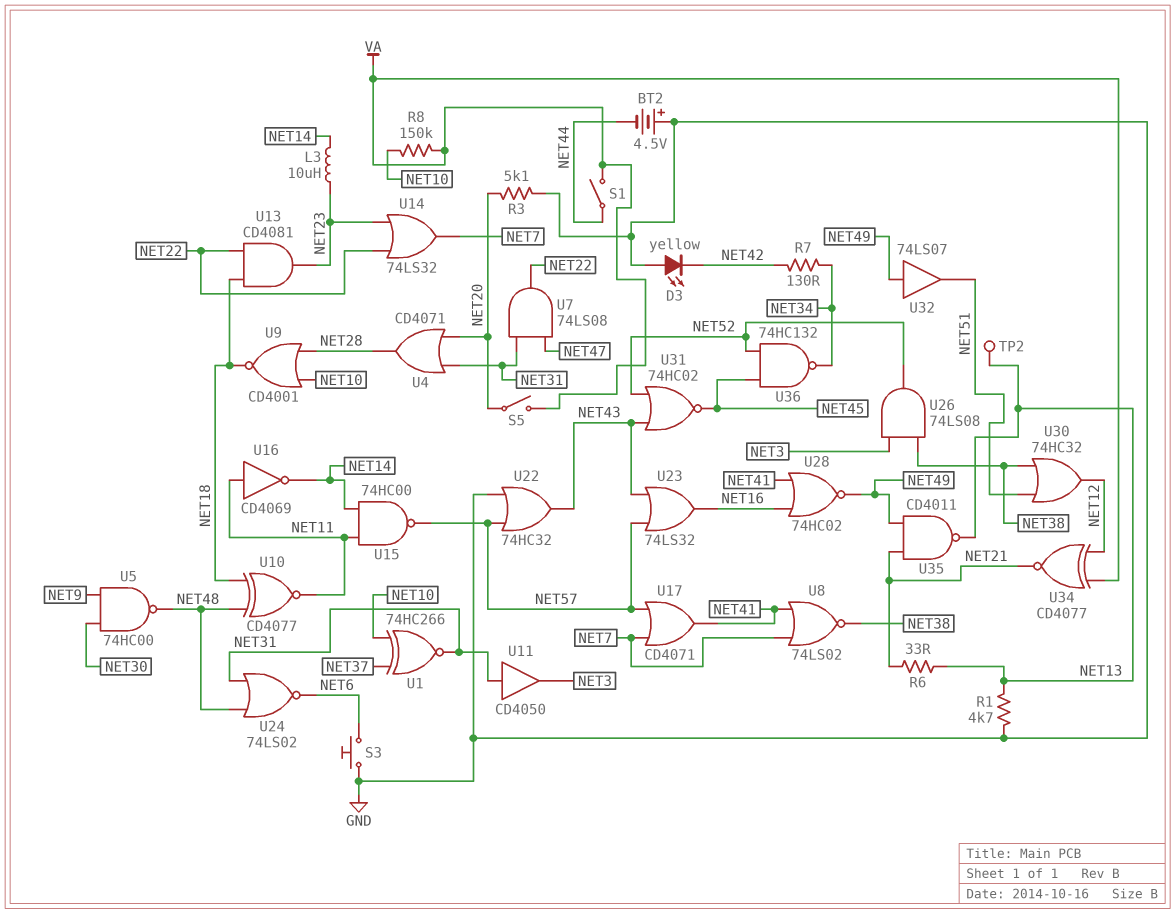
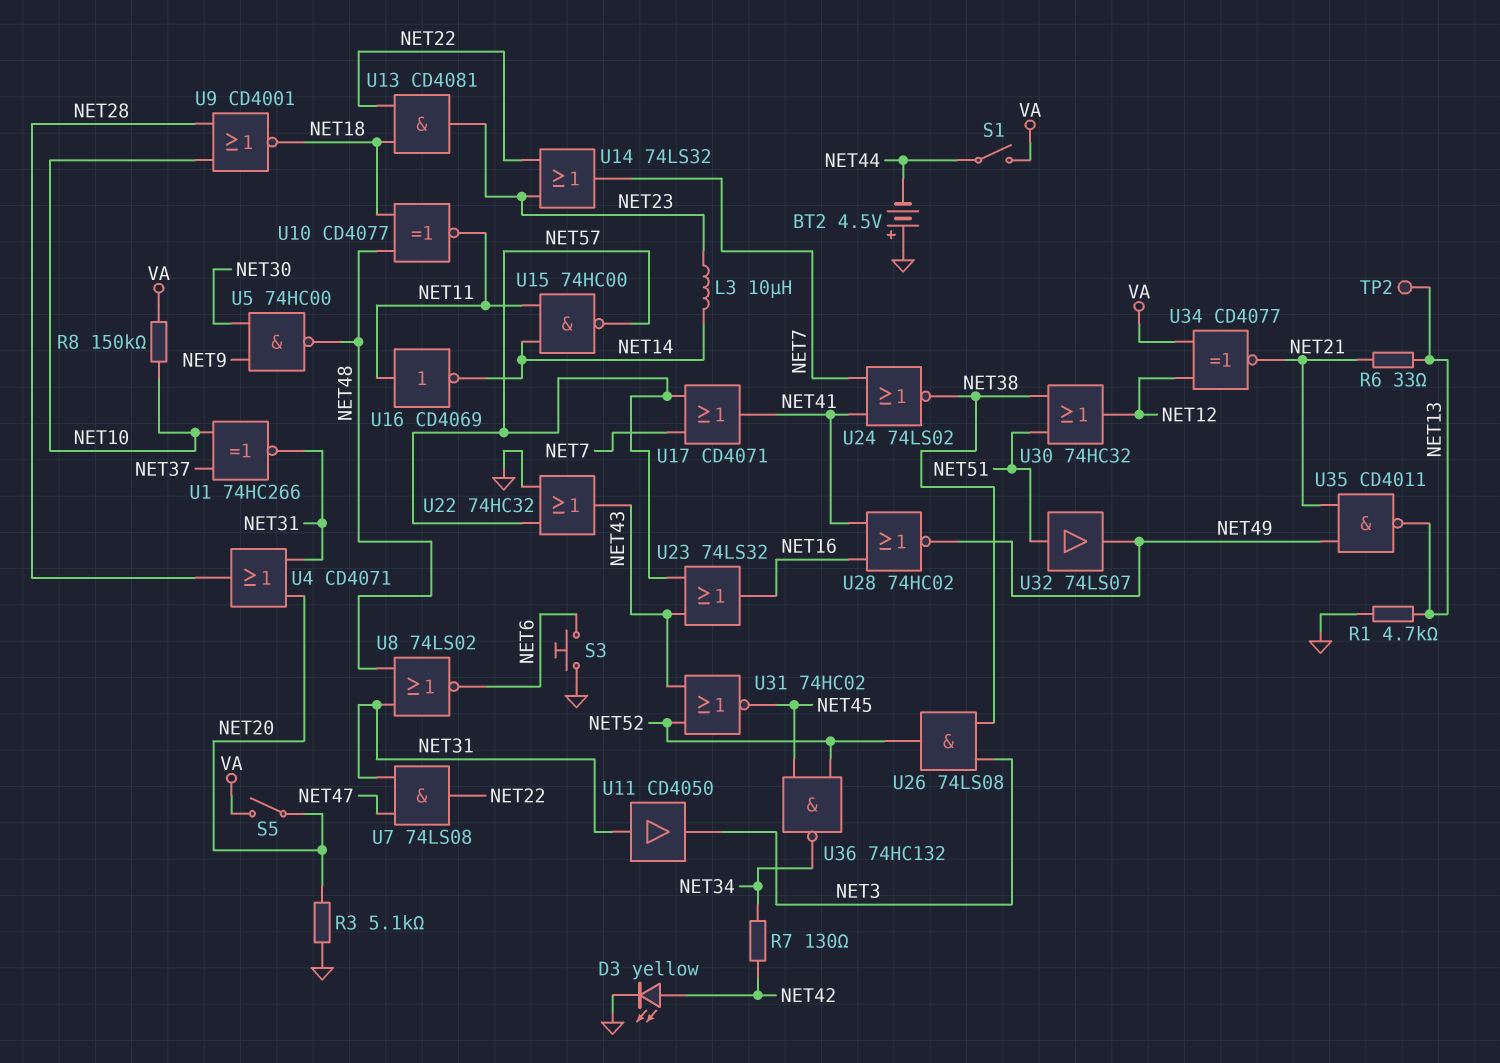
D3: LED yellow (A GND, K NET42) -> LED yellow (A NET42, K GND)
U8: NOR 74LS02 (in NET7, in NET41, out NET38) -> NOR 74LS02 (in NET31, in NET48, out NET6)
U24: NOR 74LS02 (in NET31, in NET48, out NET6) -> NOR 74LS02 (in NET7, in NET41, out NET38)
U32: buffer 74LS07 (in NET49, out NET51) -> buffer 74LS07 (in NET51, out NET49)

